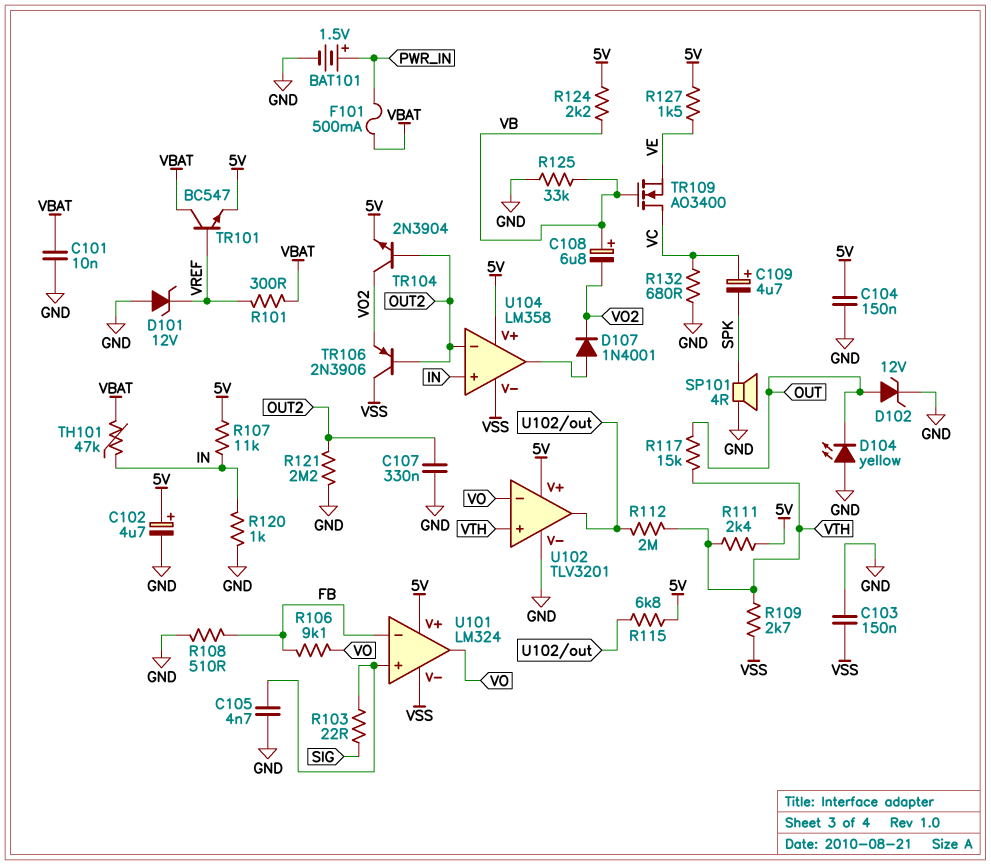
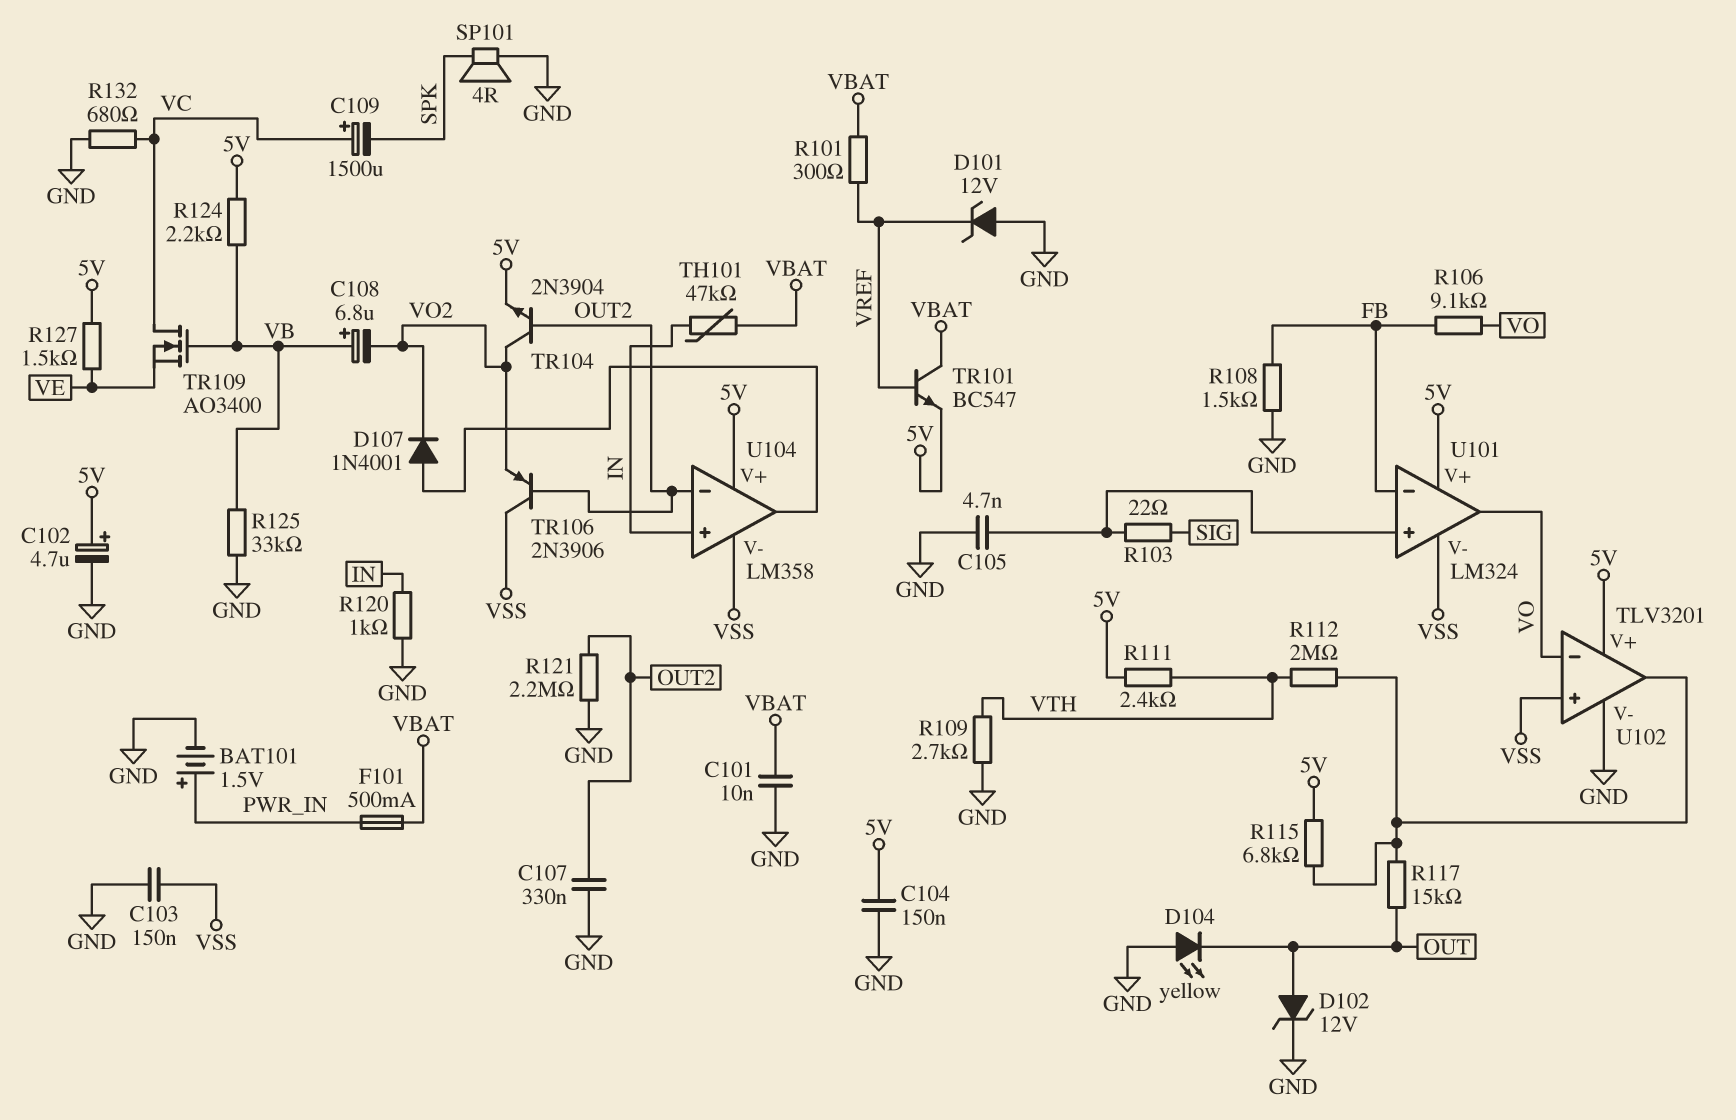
C109: 4.7uF (plus VC, minus SPK) -> 1500uF (plus VC, minus SPK)
R107: 11k (5V, IN) -> none
R108: 510 (FB, GND) -> 1.5k (FB, GND)
R109: 2.7k (VSS, VTH) -> 2.7k (GND, VTH)
R117: 15k (OUT, VTH) -> 15k (OUT, U102/out)
U102 pin in+: VTH -> VSS

